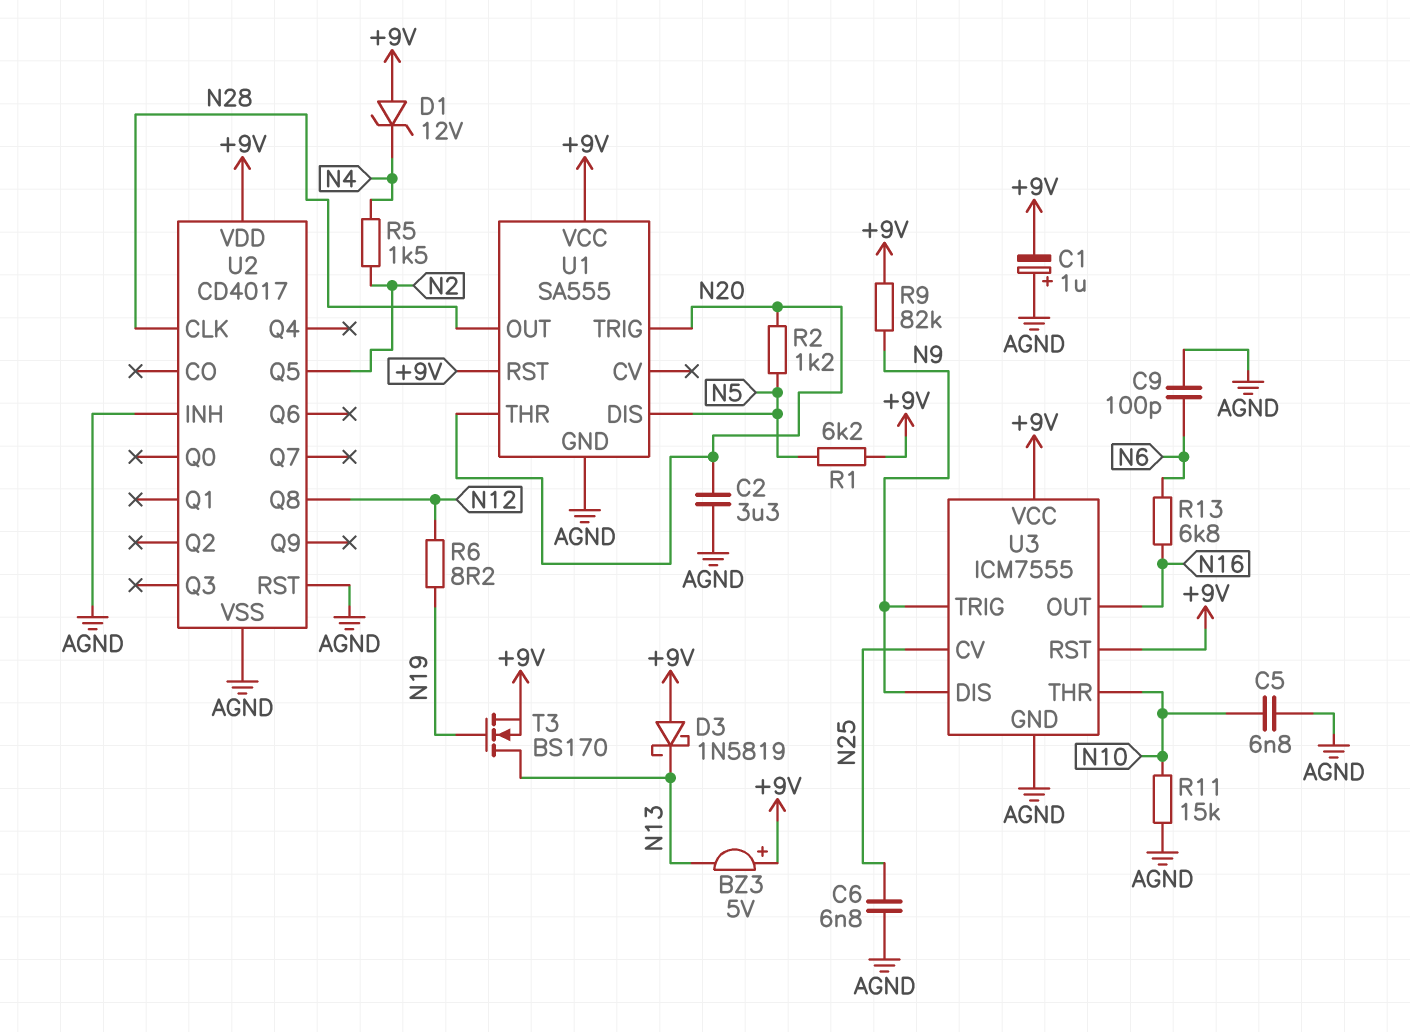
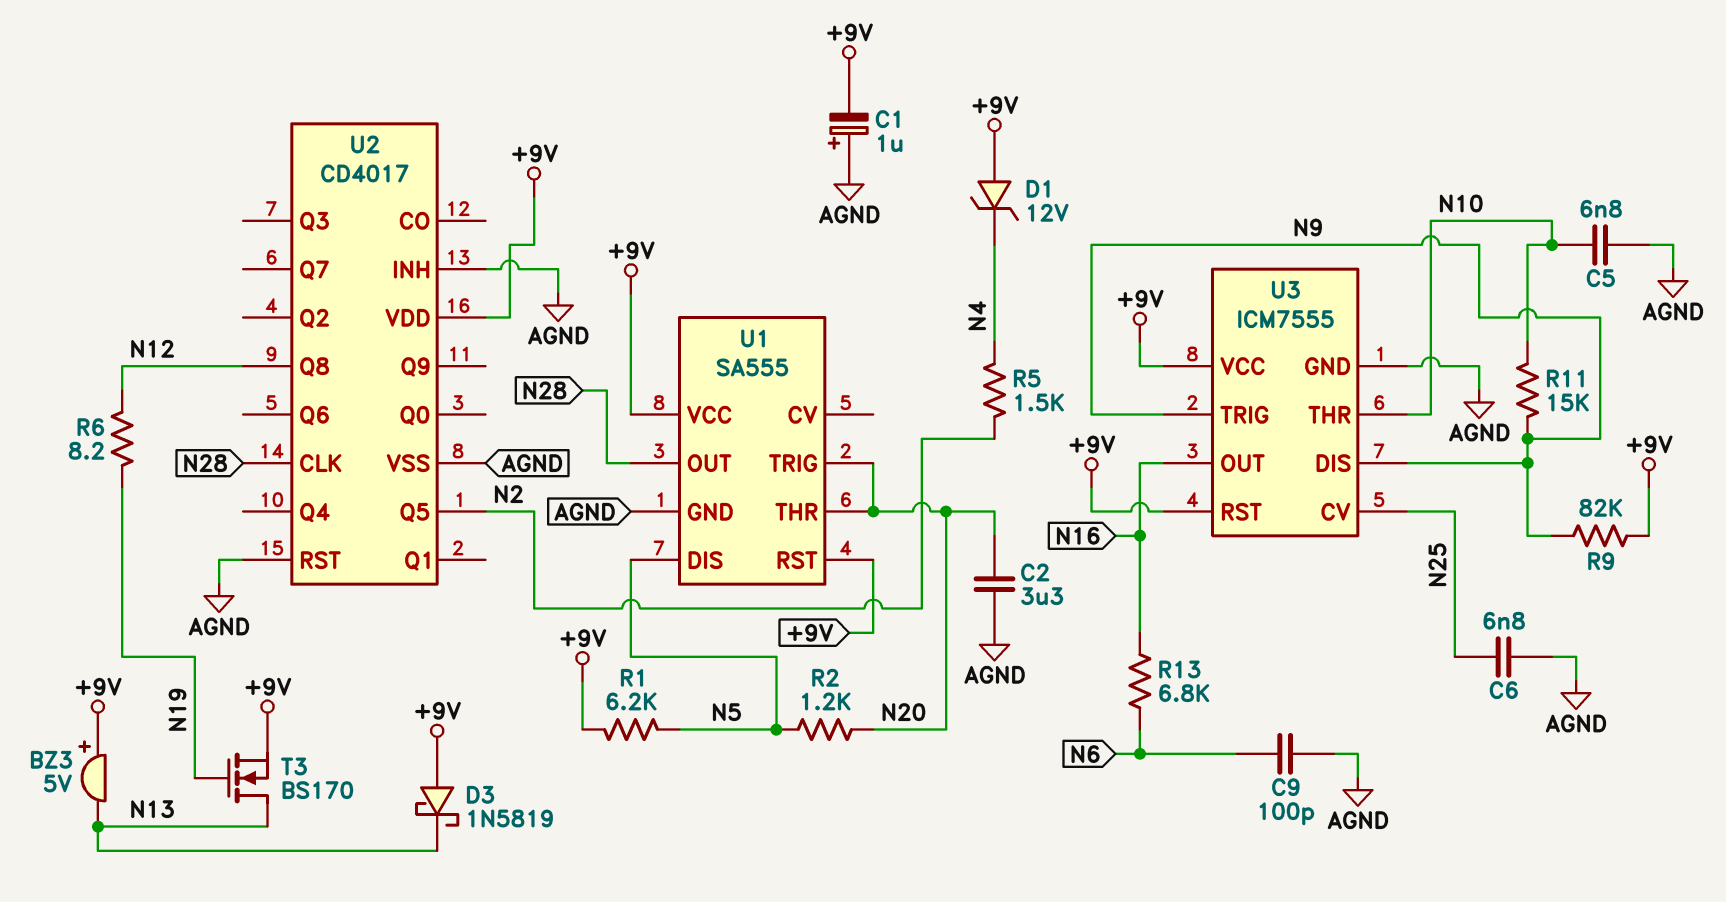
R11: 15k (AGND, N10) -> 15k (N9, N10)

